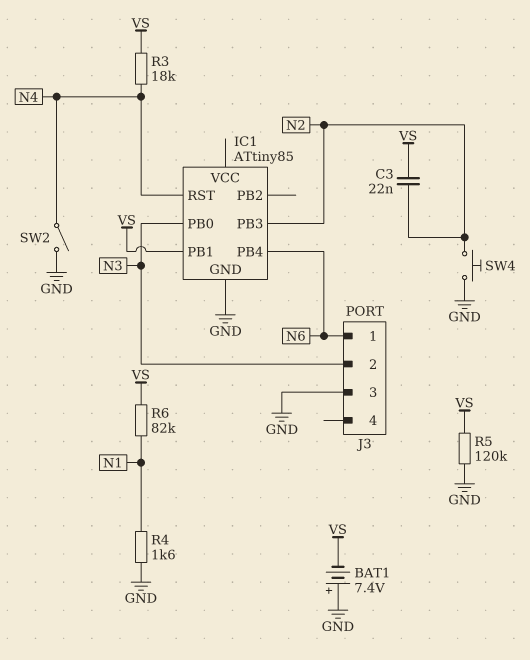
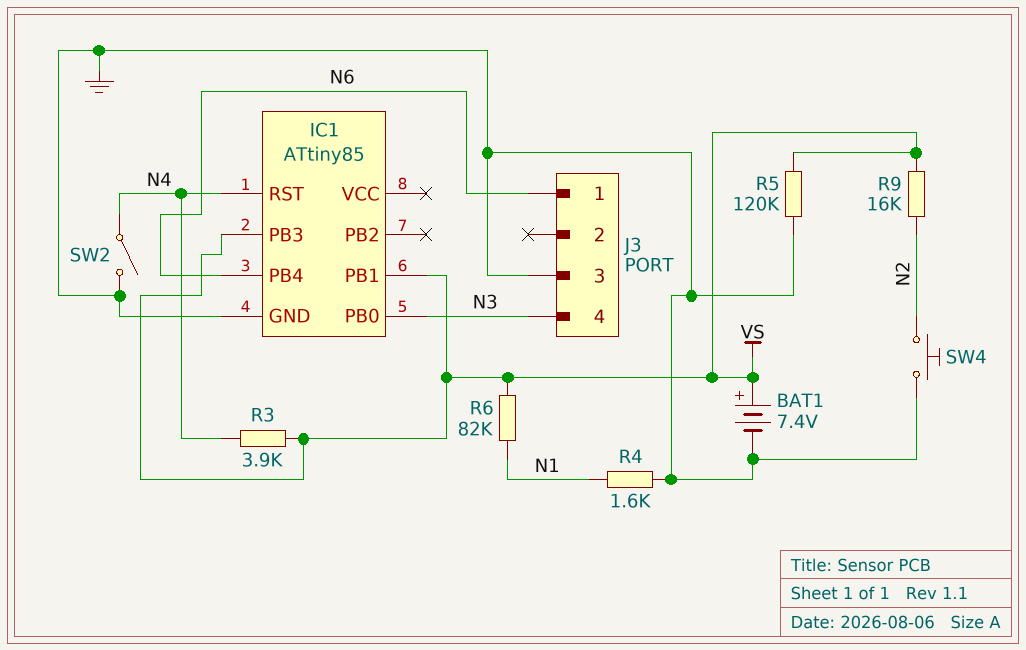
BAT1: 7.4V (plus GND, minus VS) -> 7.4V (plus VS, minus GND)
C3: 22nF (N2, VS) -> none
IC1 pin PB3: N2 -> VS
J3 pin 2: N3 -> none
J3 pin 4: none -> N3
R3: 18k (N4, VS) -> 3.9k (N4, VS)
R9: none -> 16k (N2, VS)

